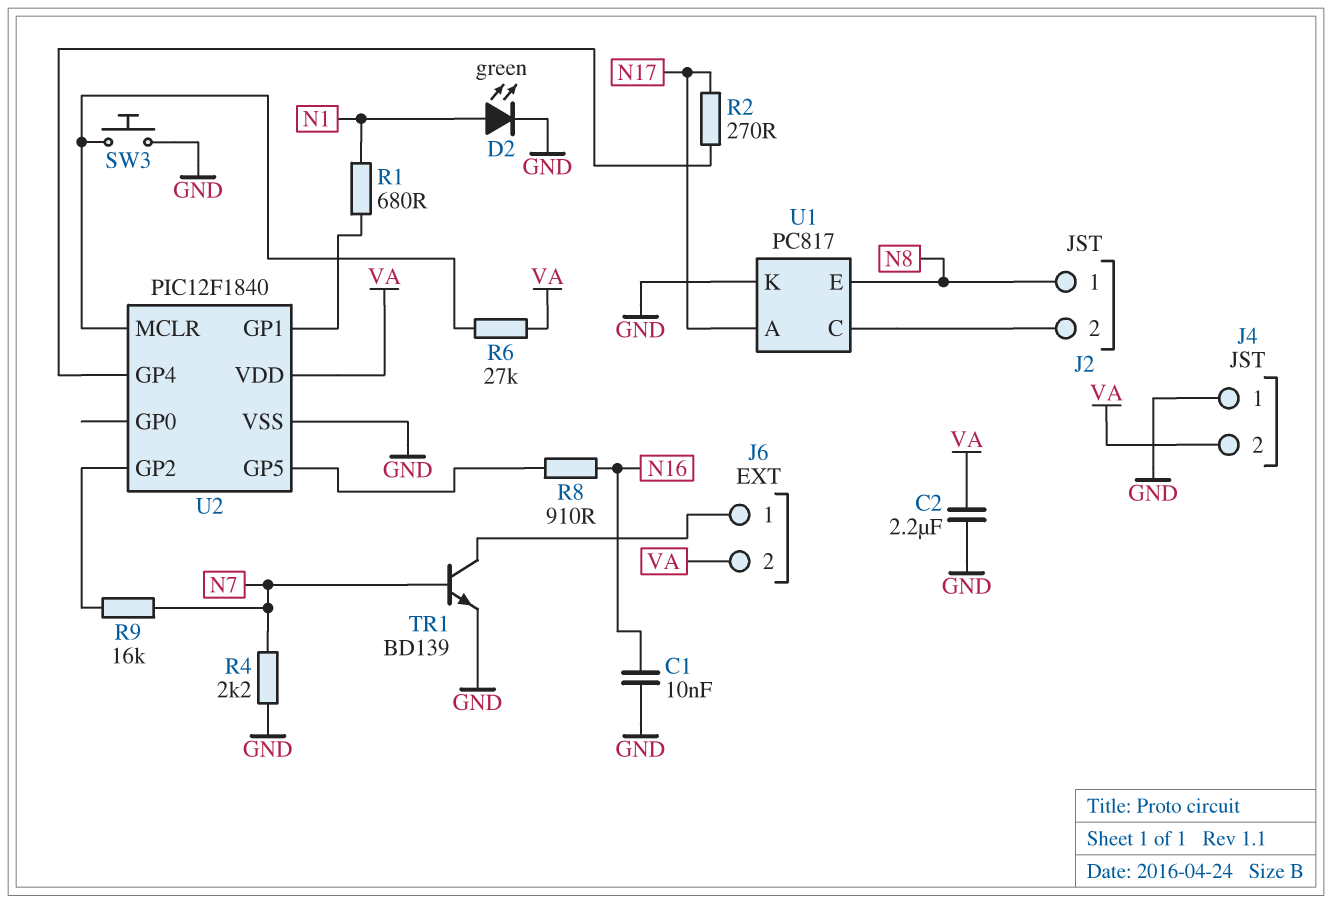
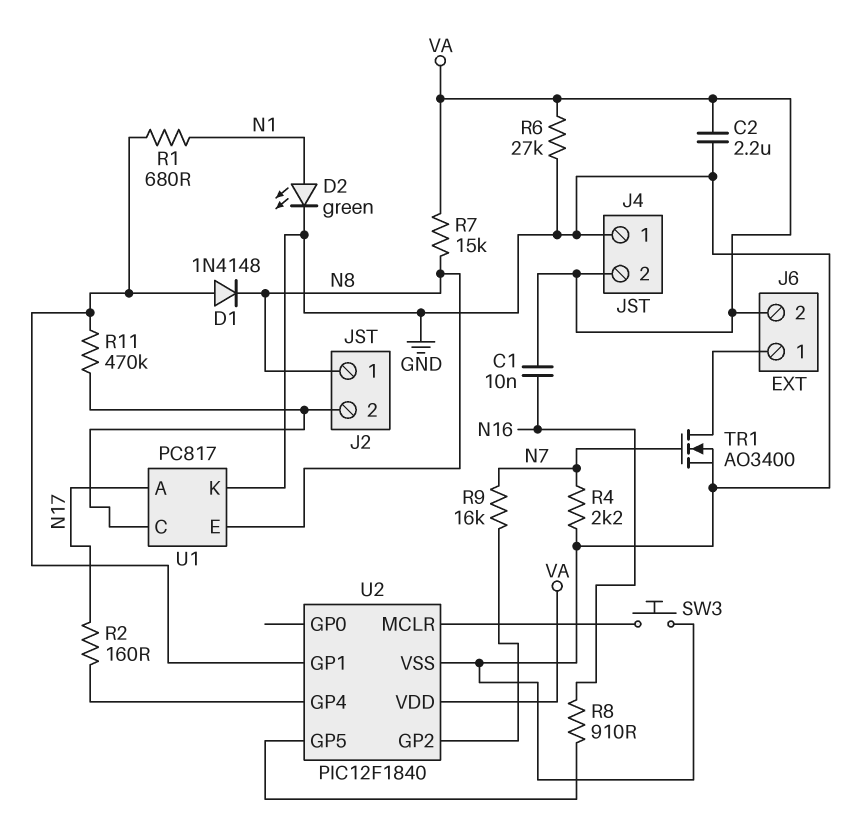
C1: 10nF (GND, N16) -> 10nF (N16, VA)
D1: none -> diode 1N4148 (A U2/GP1, K N8)
R2: 270 (N17, U2/GP4) -> 160 (N17, U2/GP4)
R6: 27k (U2/MCLR, VA) -> 27k (GND, VA)
R7: none -> 15k (N8, VA)
R11: none -> 470k (J2/2, U2/GP1)
TR1: NPN BD139 (B N7, C J6/1, E GND) -> NMOS AO3400 (G N7, D J6/1, S GND)

